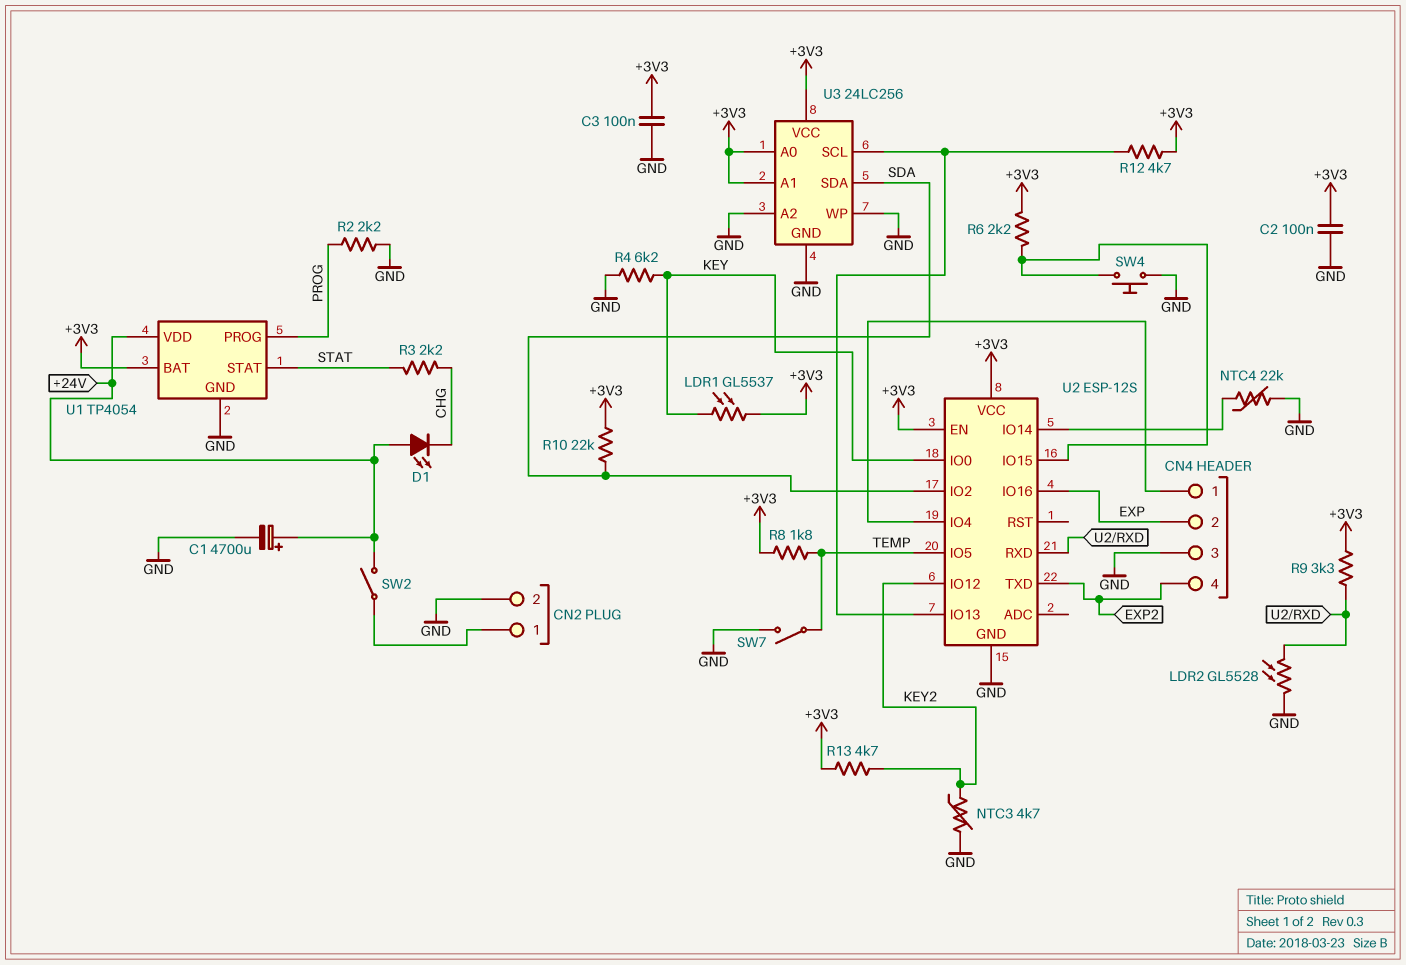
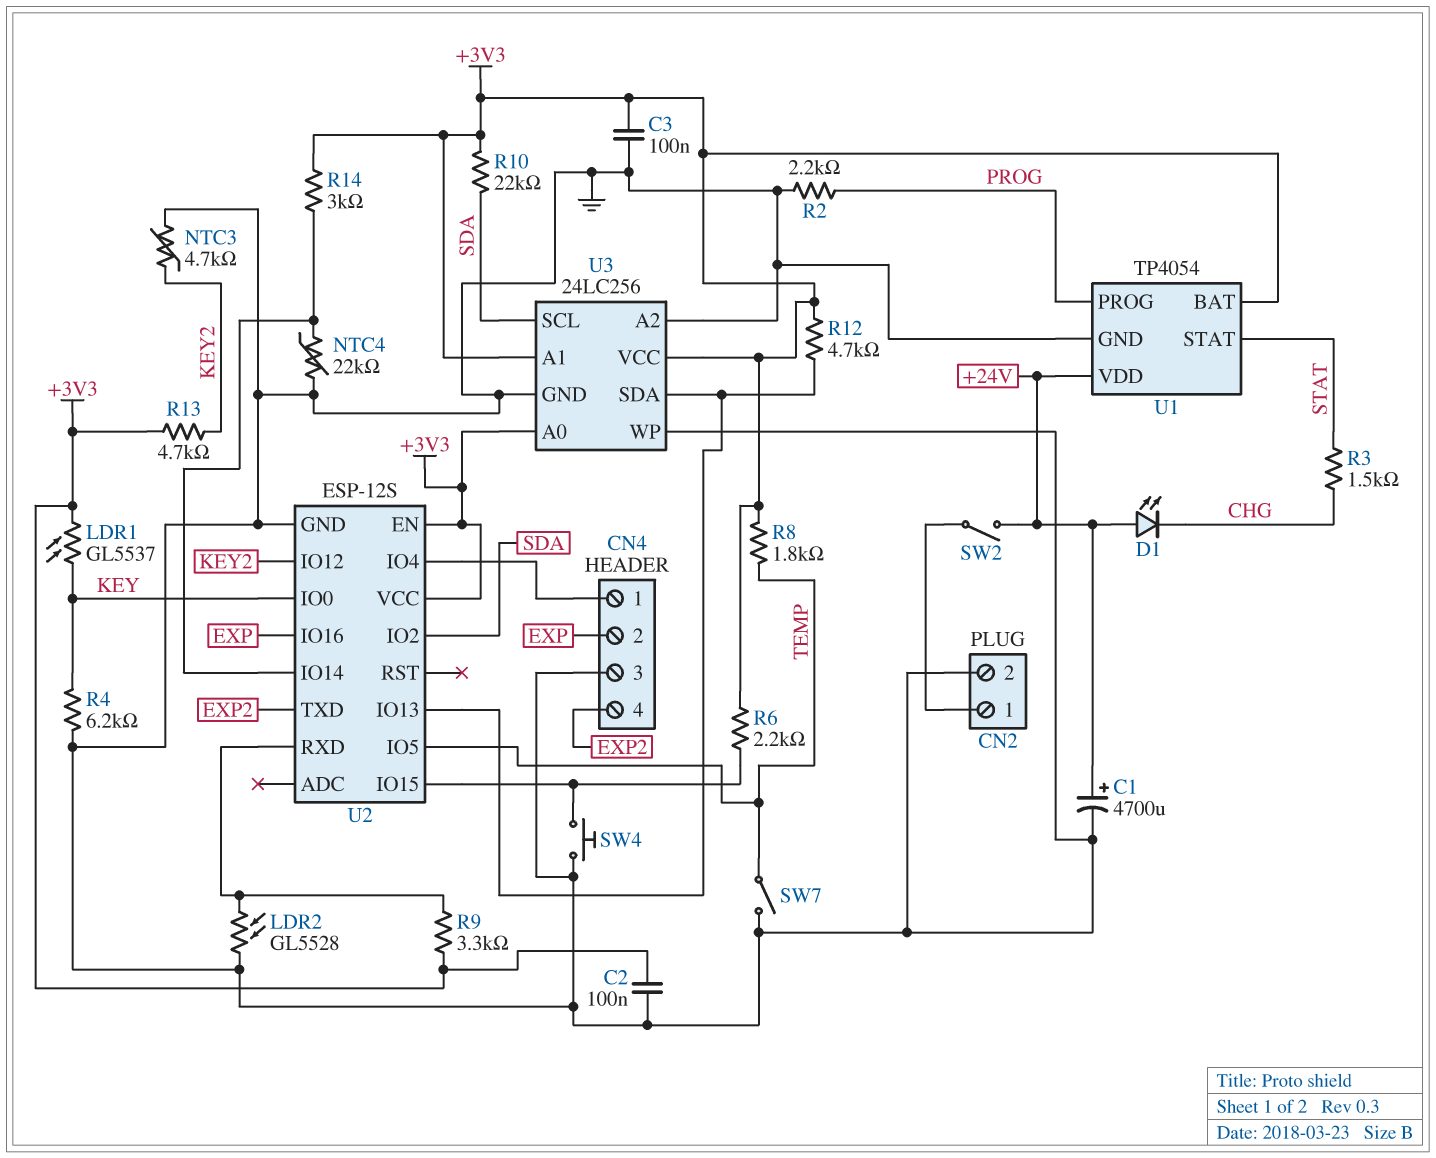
R3: 2.2k (CHG, STAT) -> 1.5k (CHG, STAT)
R14: none -> 3k (+3V3, U2/IO14)
U3 pin SCL: U2/IO13 -> SDA
U3 pin SDA: SDA -> U2/IO13

